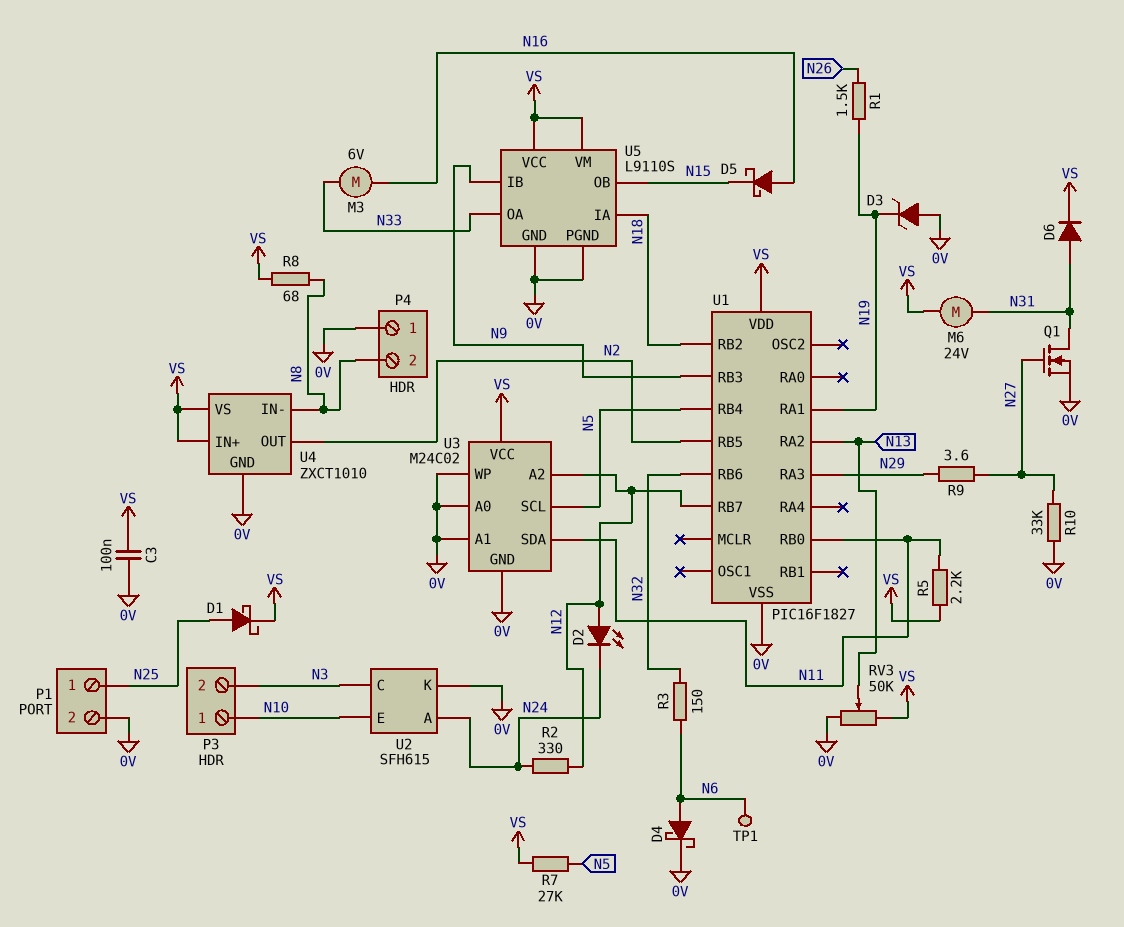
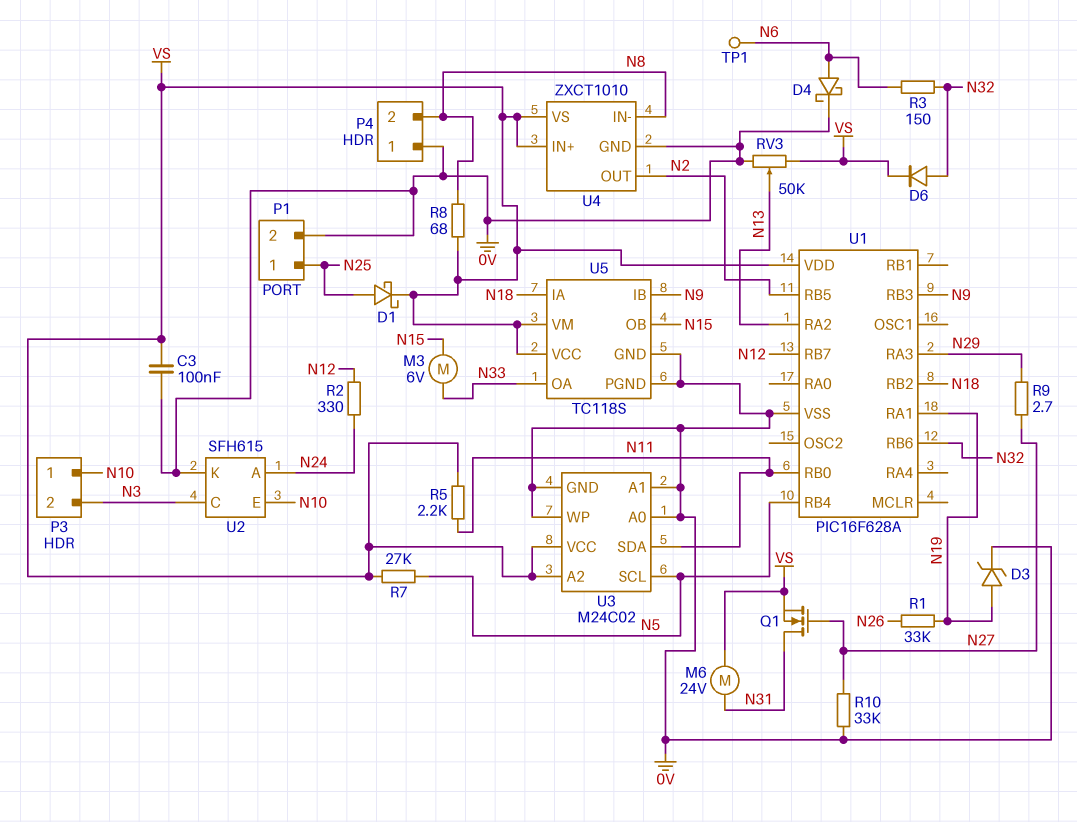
D2: LED (A N12, K N24) -> none
D3: zener (A 0V, K N19) -> zener (A N19, K 0V)
D5: schottky (A N16, K N15) -> none
D6: diode (A N31, K VS) -> diode (A N32, K VS)
M3: motor 6V (N16, N33) -> motor 6V (N15, N33)
Q1: NMOS (G N27, D N31, S 0V) -> NMOS (G N27, D N31, S VS)
R1: 1.5k (N19, N26) -> 33k (N19, N26)
R9: 3.6 (N27, N29) -> 2.7 (N27, N29)
U1: PIC16F1827 -> PIC16F628A
U3 pin A2: N12 -> VS
U5: L9110S -> TC118S

